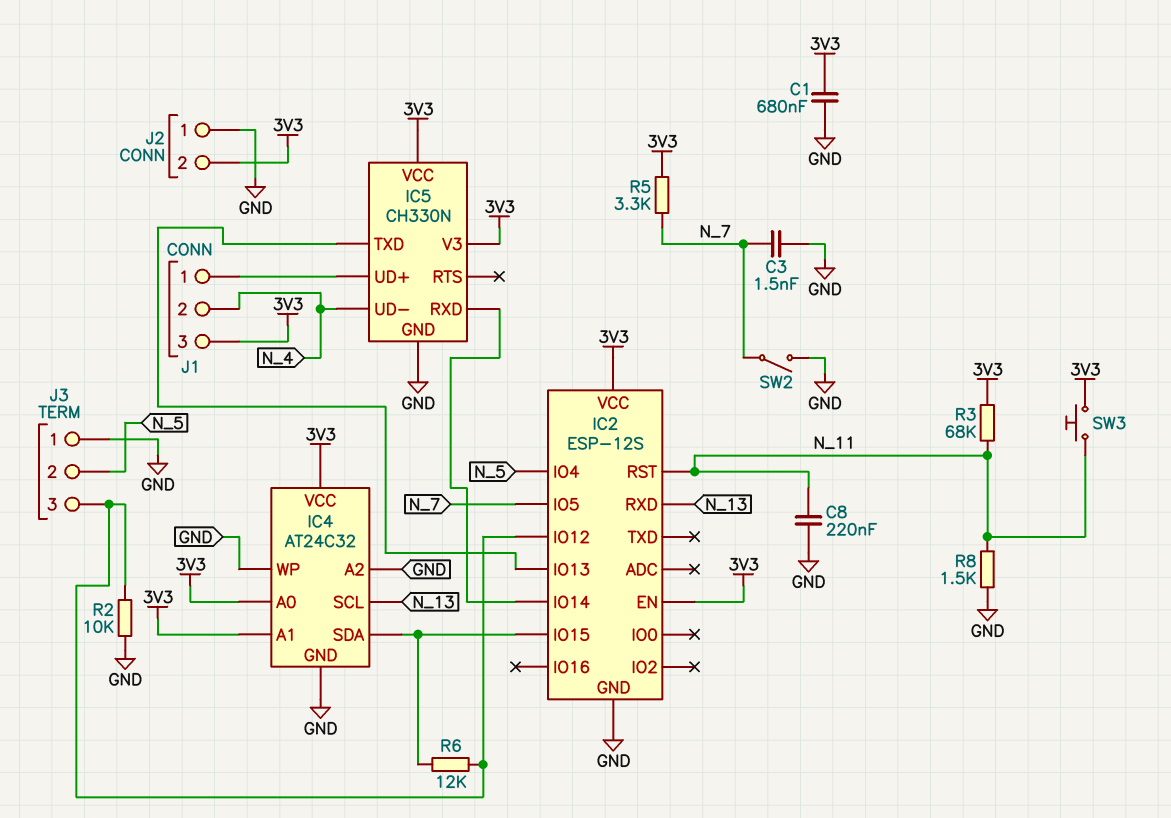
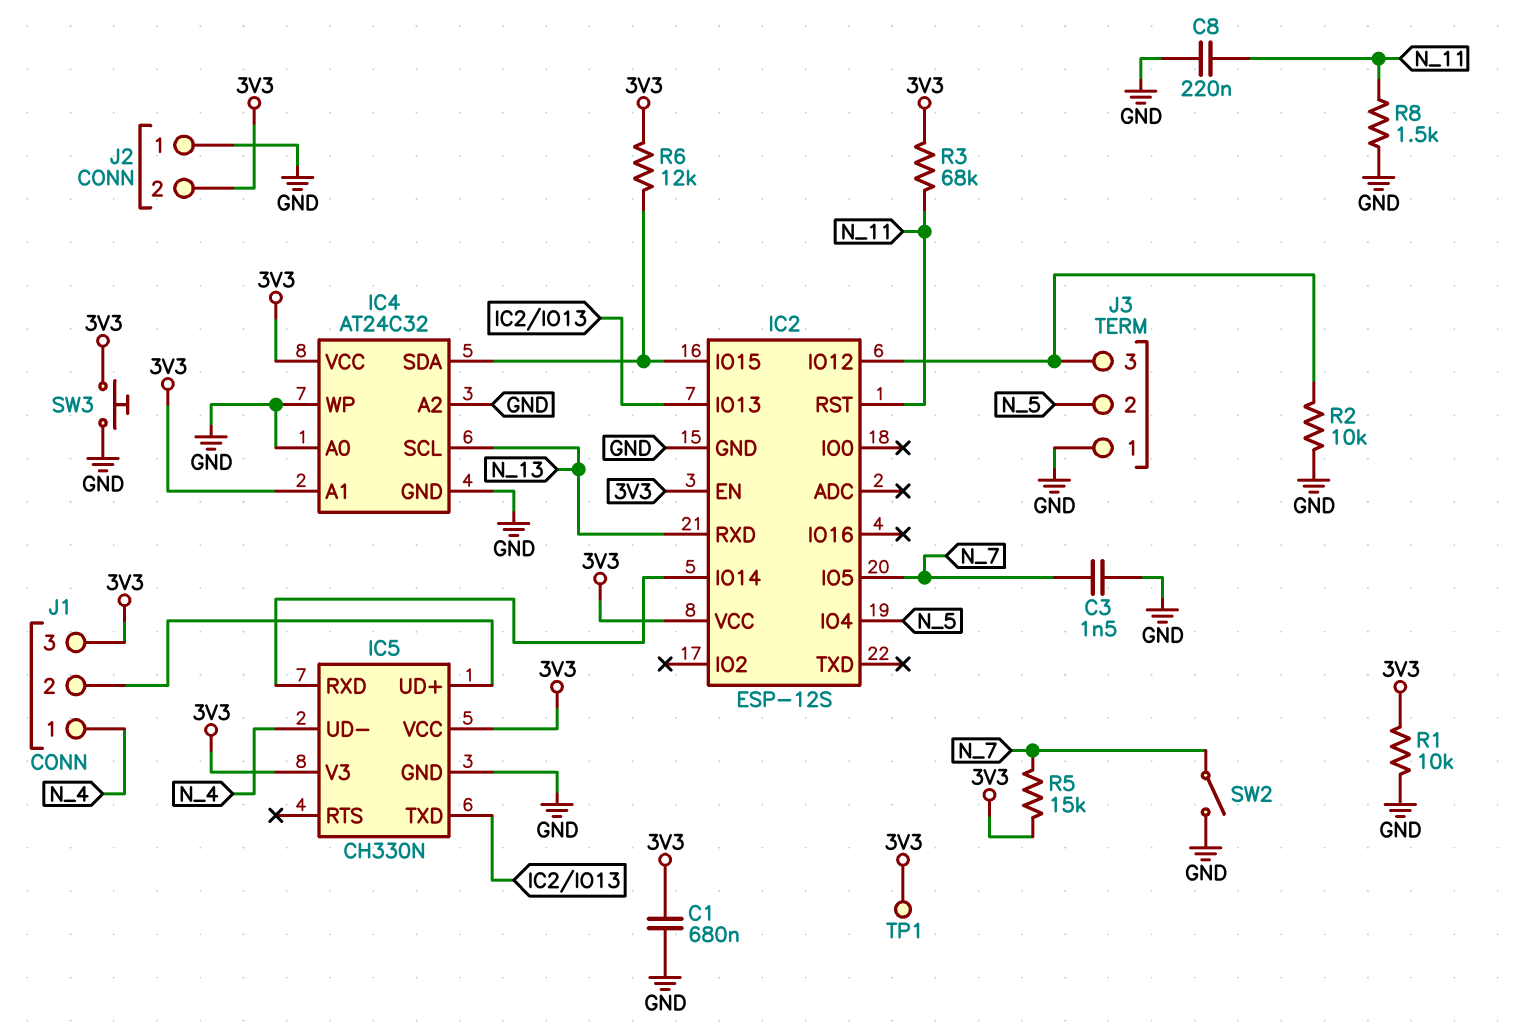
IC4 pin A0: 3V3 -> GND
J1 pin 1: IC5/UD+ -> N_4
J1 pin 2: N_4 -> IC5/UD+
R1: none -> 10k (3V3, GND)
R5: 3.3k (3V3, N_7) -> 15k (3V3, N_7)
R6: 12k (IC2/IO12, IC2/IO15) -> 12k (3V3, IC2/IO15)
SW3: button (3V3, N_11) -> button (3V3, GND)
TP1: none -> test point (3V3)

